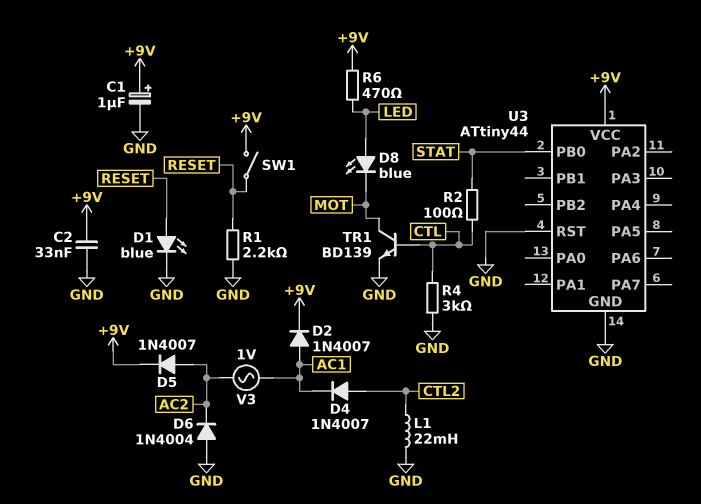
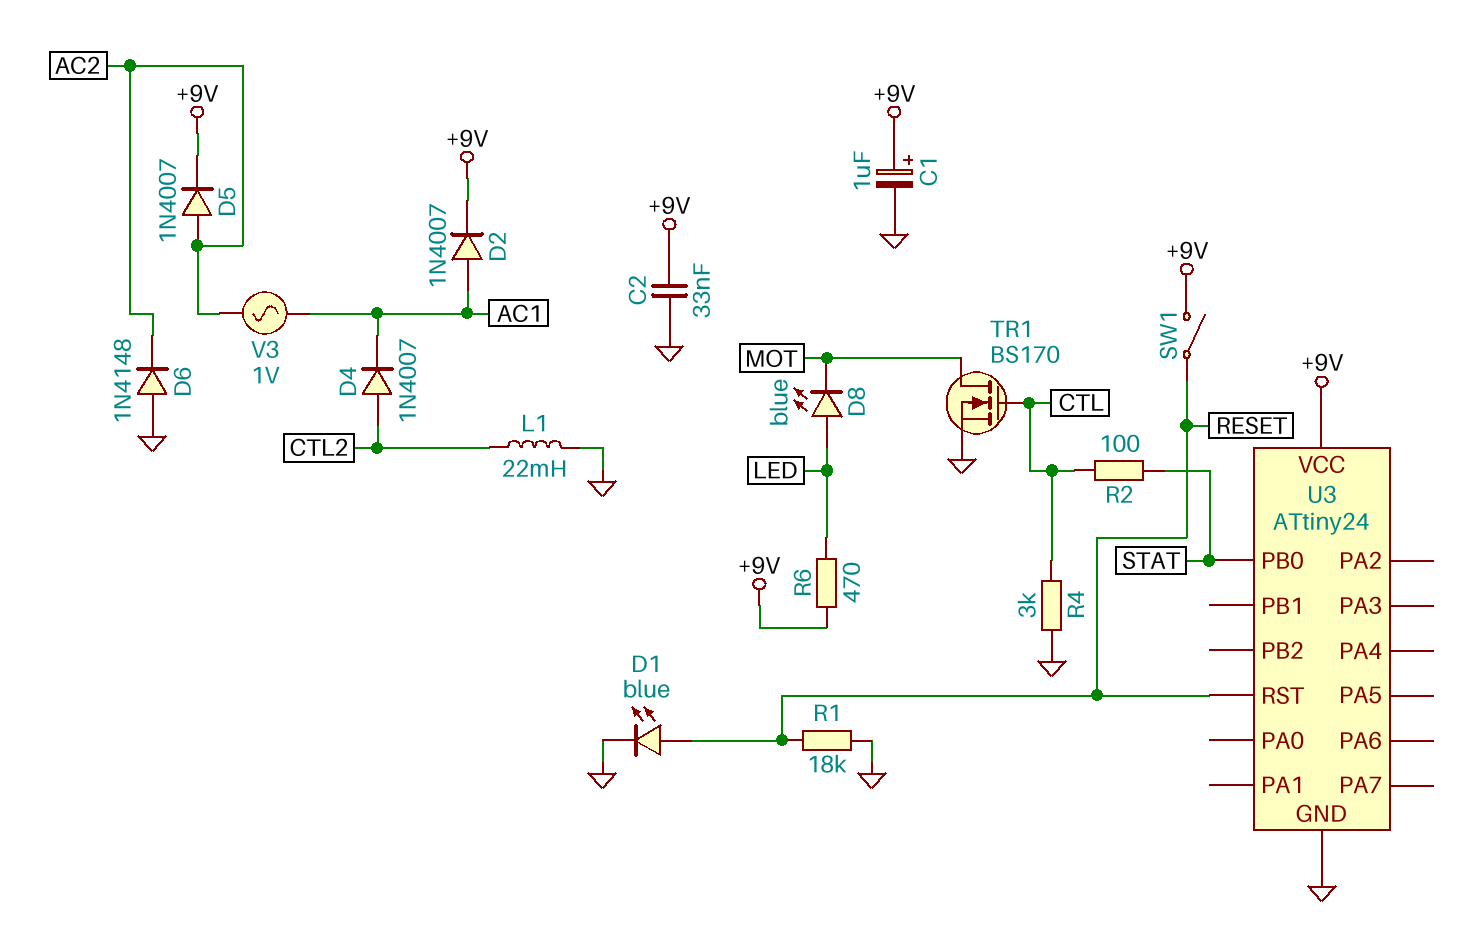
D6: diode 1N4004 (A GND, K AC2) -> diode 1N4148 (A GND, K AC2)
R1: 2.2k (GND, RESET) -> 18k (GND, RESET)
TR1: NPN BD139 (B CTL, C MOT, E GND) -> NMOS BS170 (G CTL, D MOT, S GND)
U3: ATtiny44 -> ATtiny24
U3 pin RST: GND -> RESET

